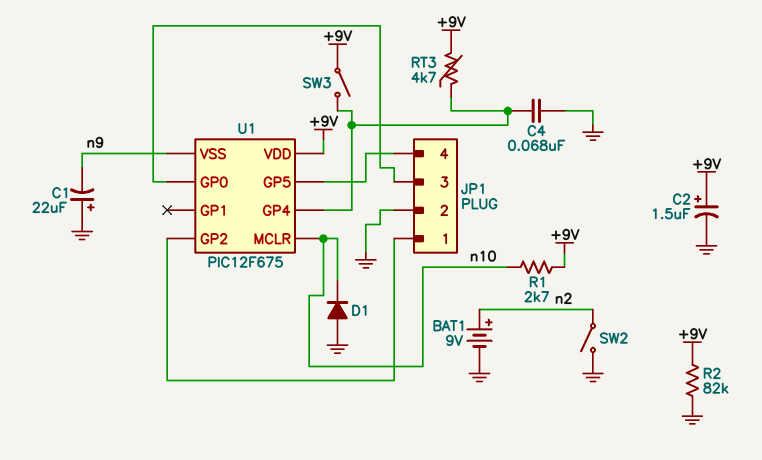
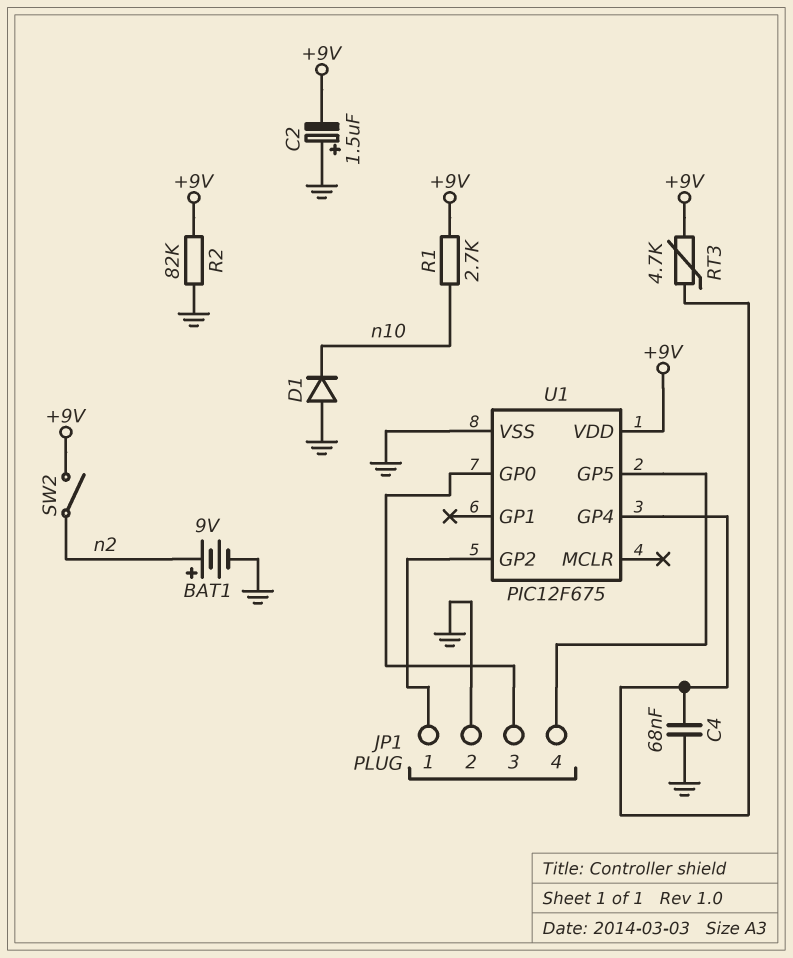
C1: 22uF (plus GND, minus n9) -> none
C2: 1.5uF (plus +9V, minus GND) -> 1.5uF (plus GND, minus +9V)
SW2: switch (GND, n2) -> switch (+9V, n2)
SW3: switch (+9V, U1/GP4) -> none
U1 pin MCLR: n10 -> none
U1 pin VSS: n9 -> GND

